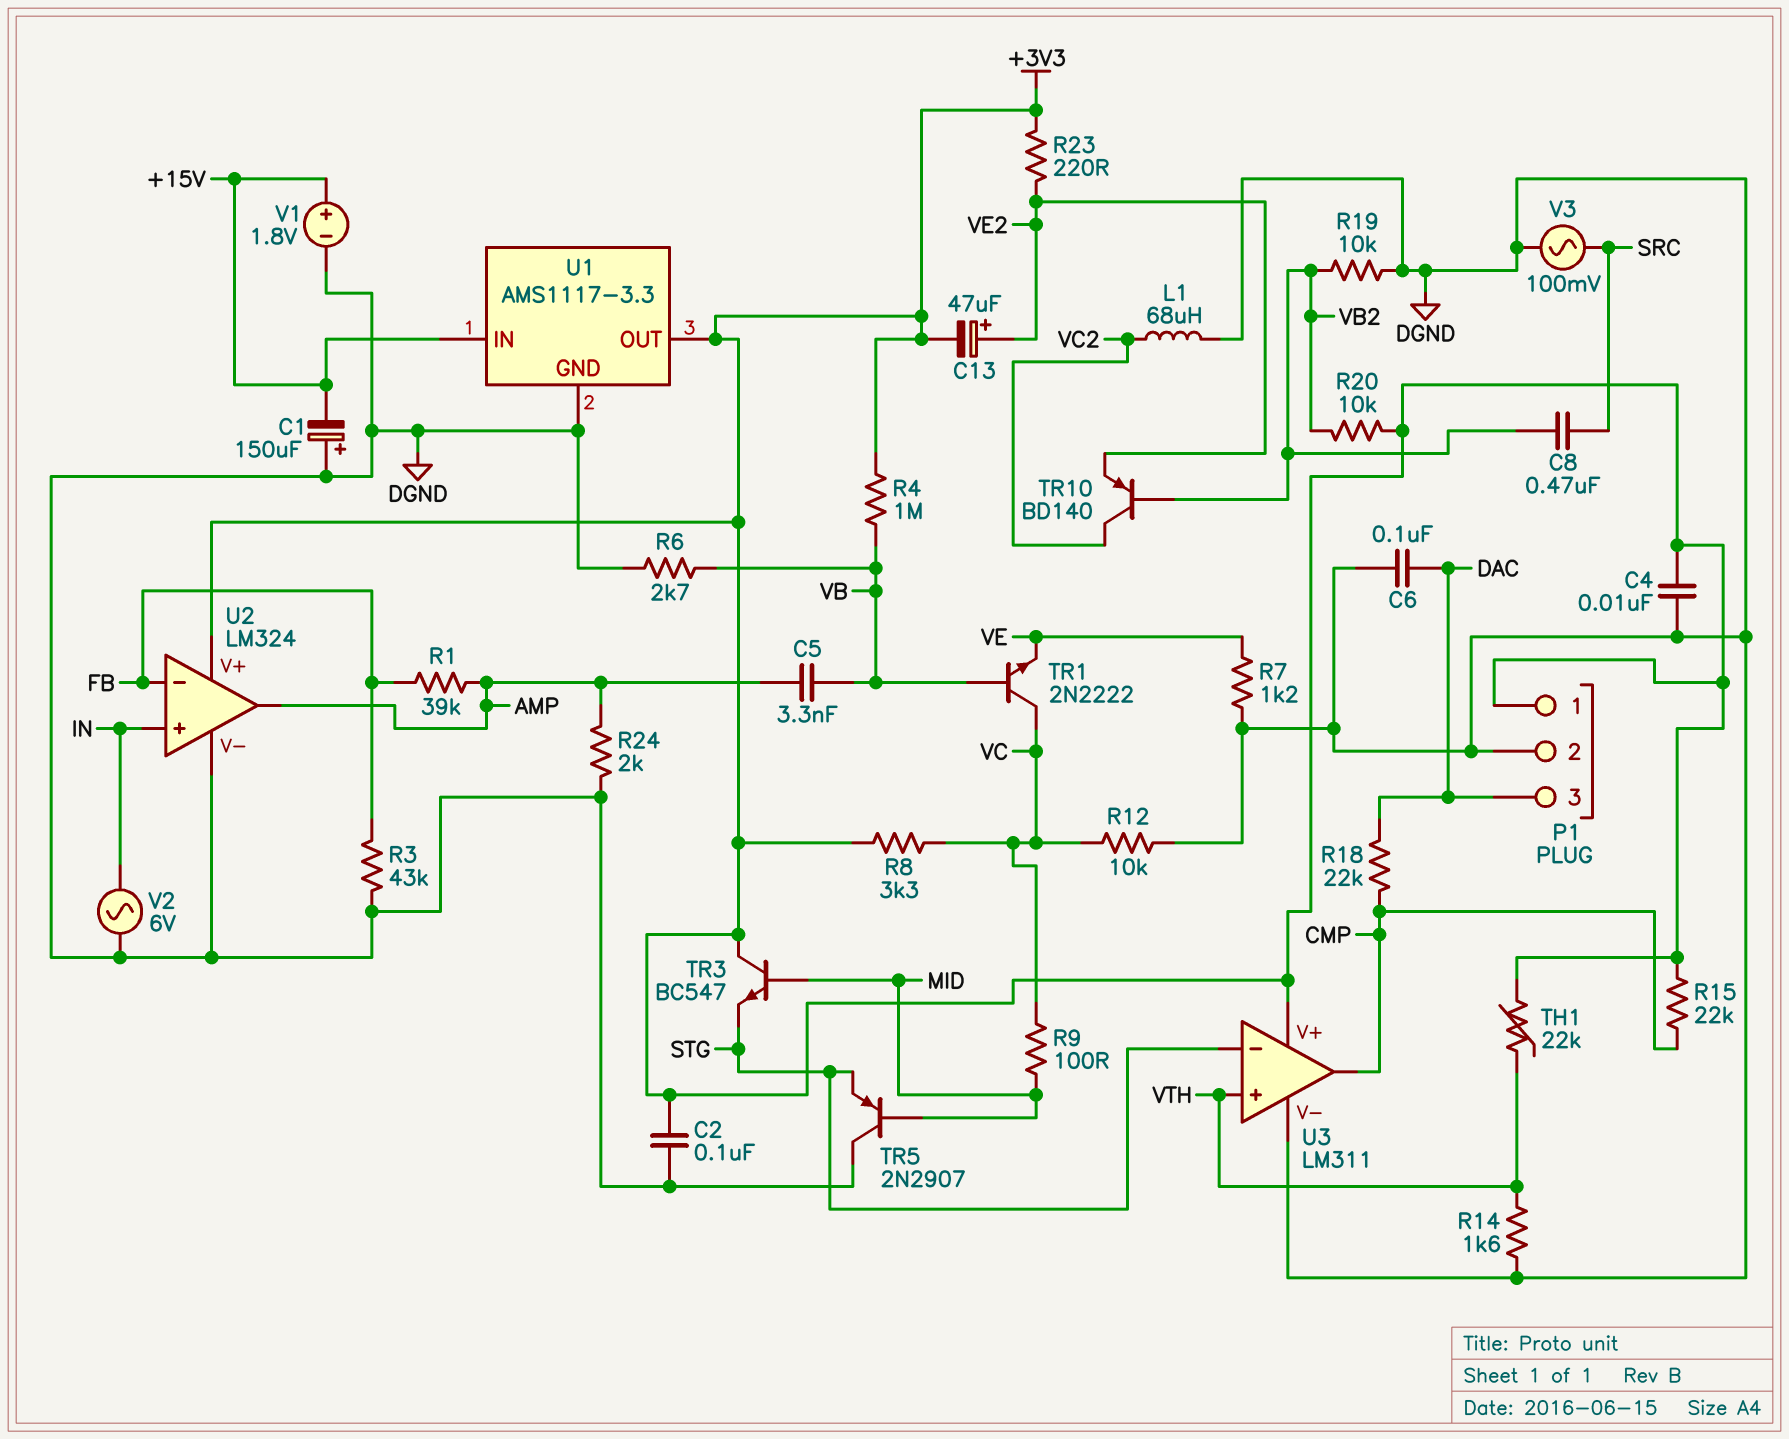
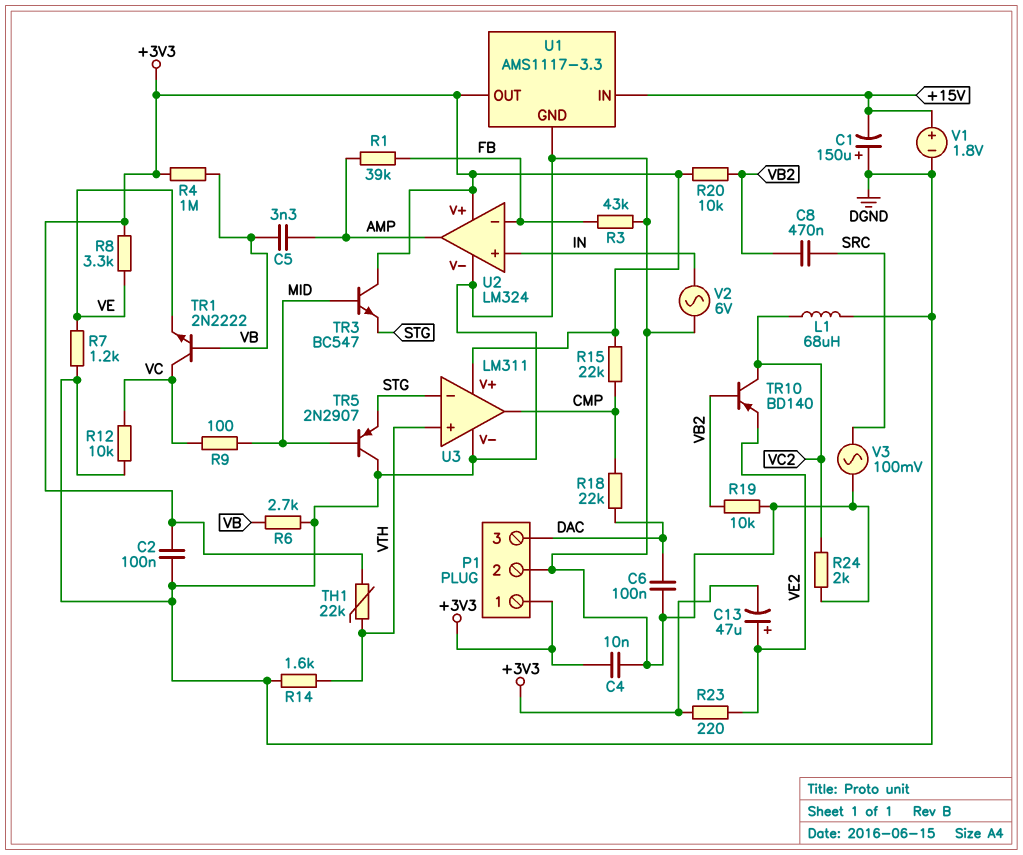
R8: 3.3k (+3V3, VC) -> 3.3k (+3V3, VE)
R24: 2k (AMP, DGND) -> 2k (DGND, VC2)

